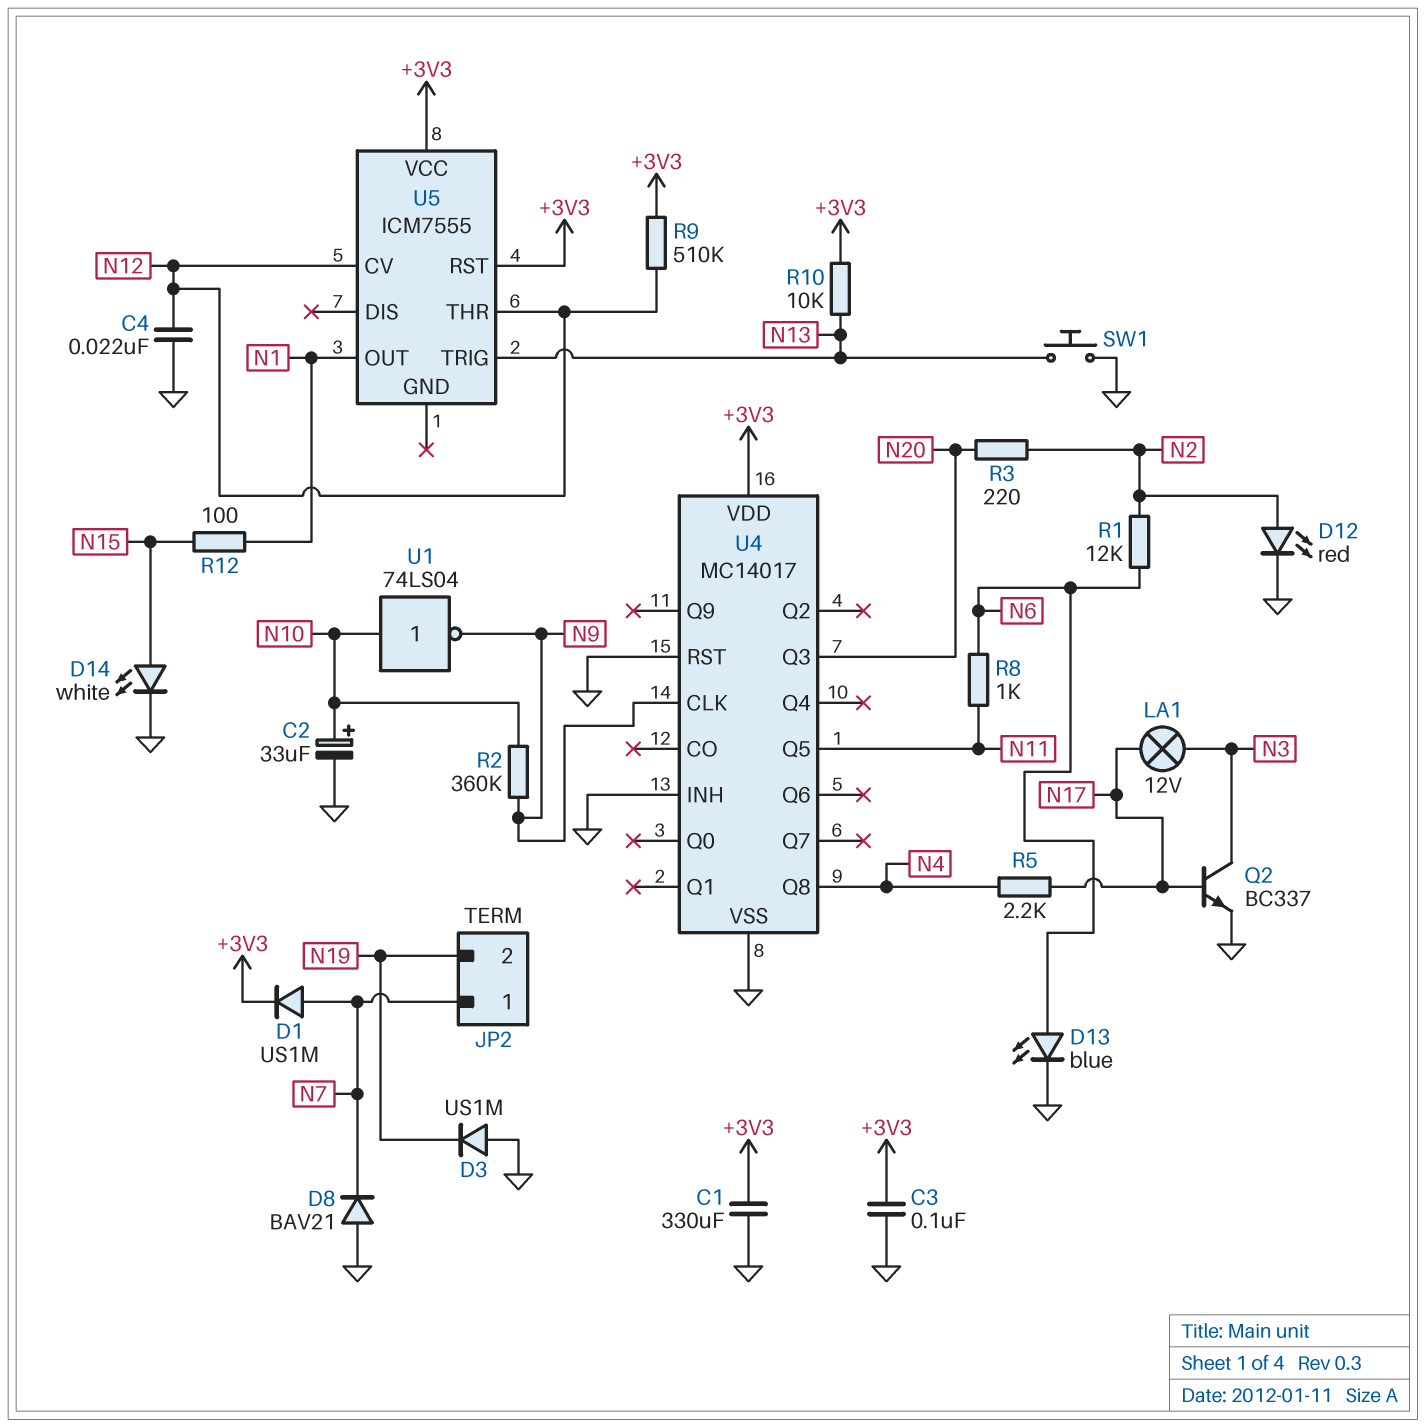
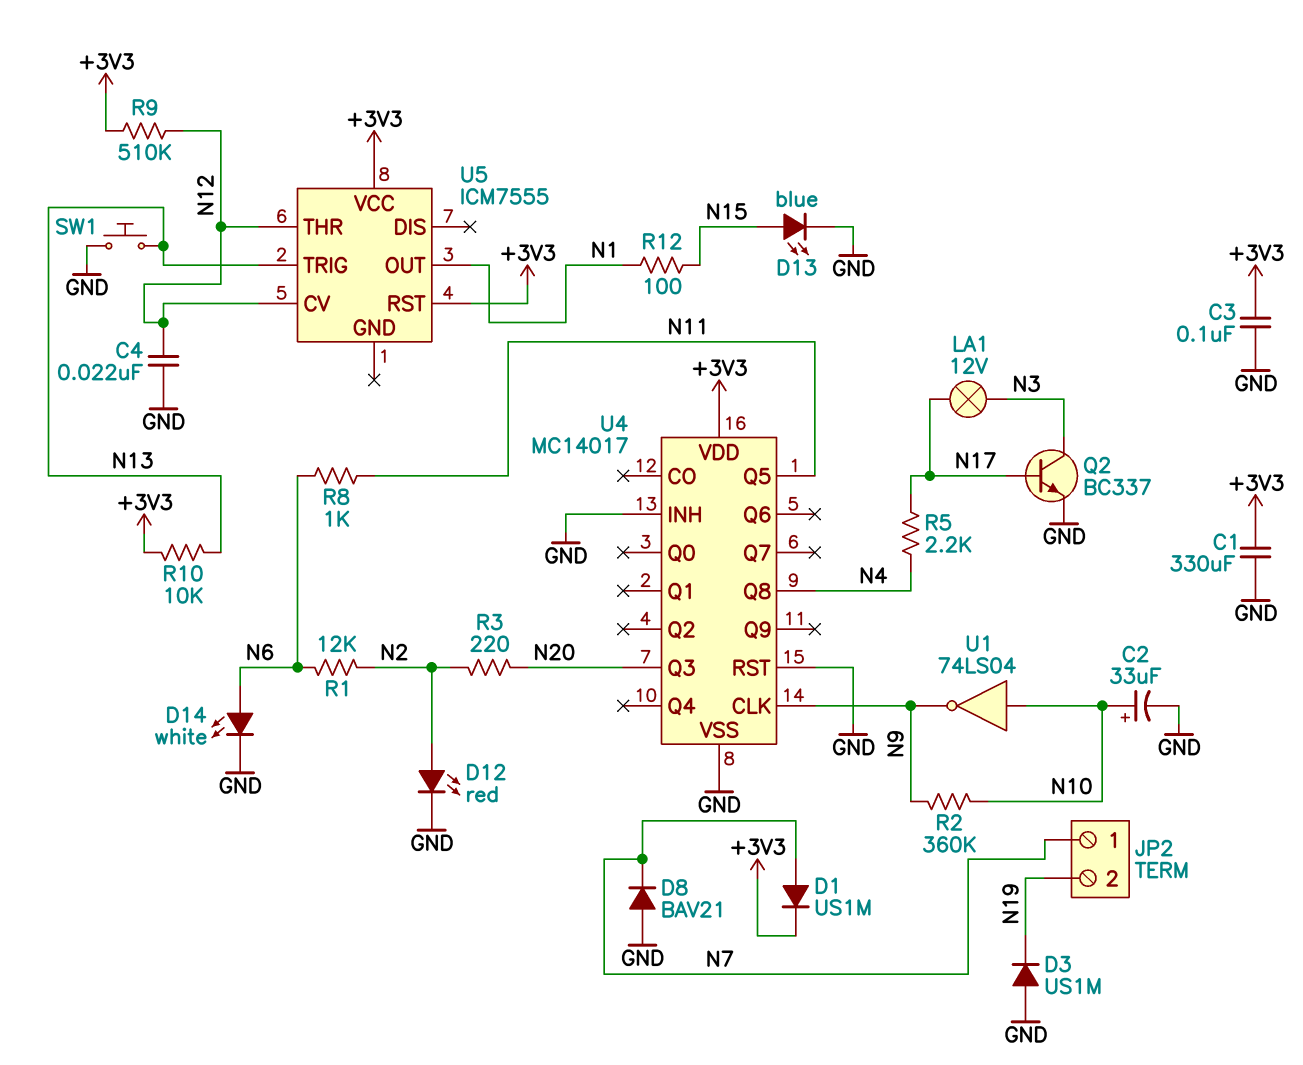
D13: LED blue (A N6, K GND) -> LED blue (A N15, K GND)
D14: LED white (A N15, K GND) -> LED white (A N6, K GND)

